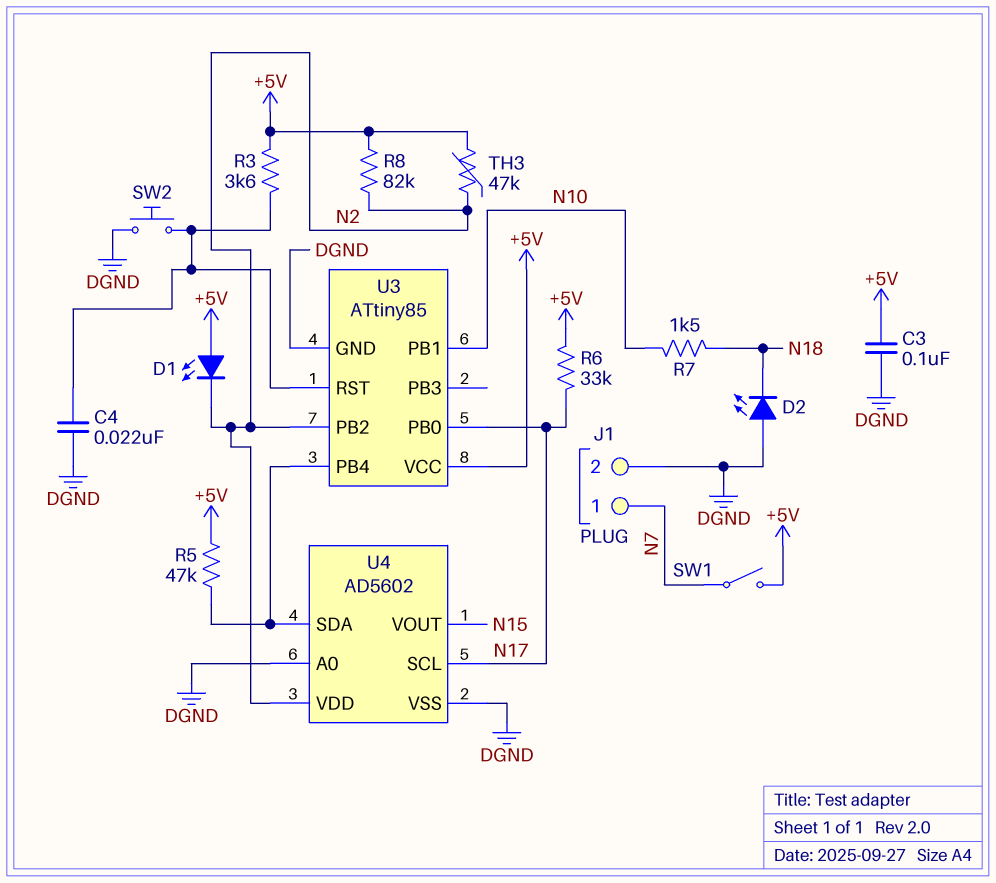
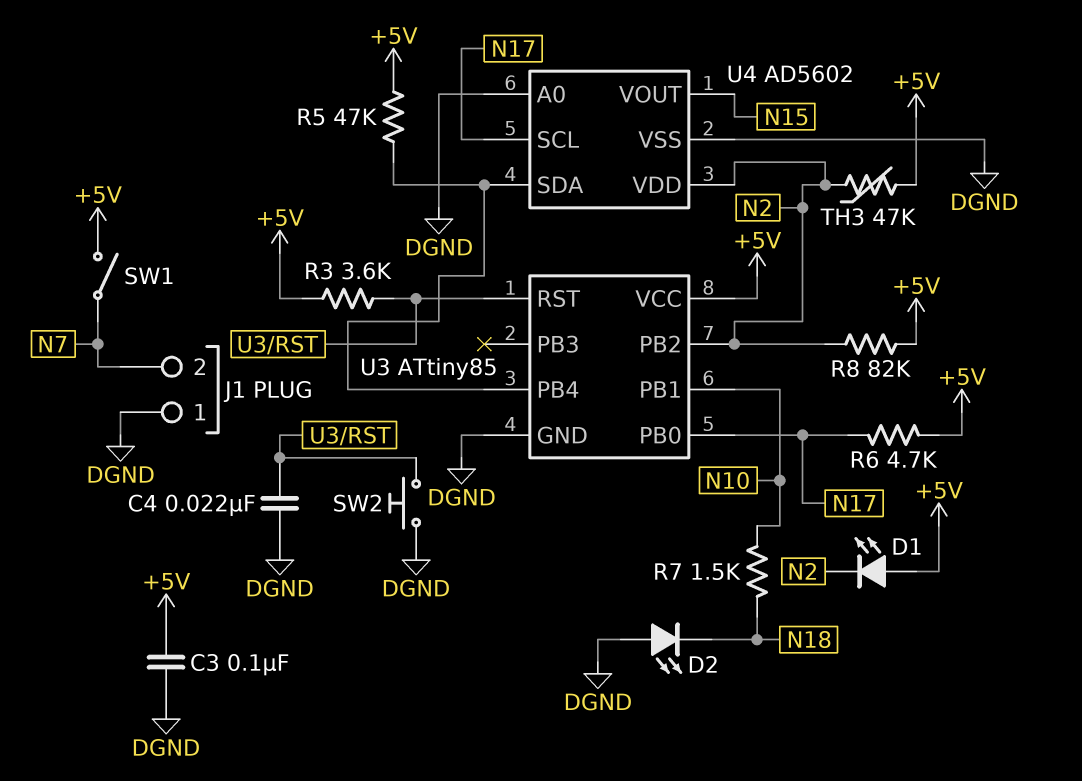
J1 pin 1: N7 -> DGND
J1 pin 2: DGND -> N7
R6: 33k (+5V, N17) -> 4.7k (+5V, N17)

